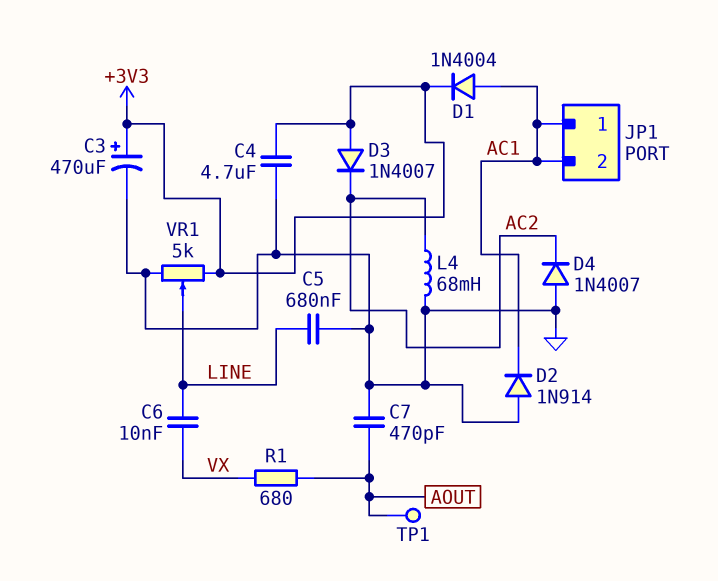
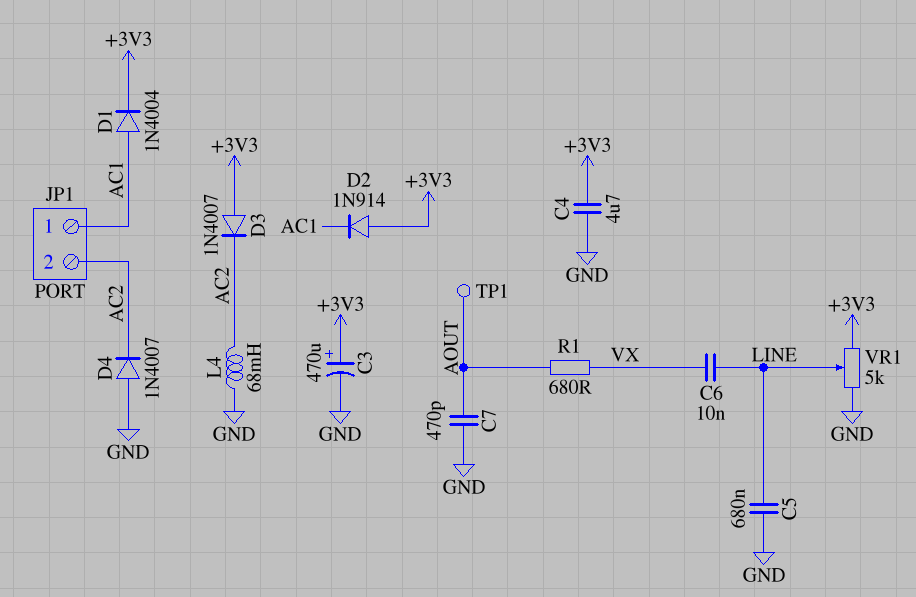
D2: diode 1N914 (A GND, K AC1) -> diode 1N914 (A +3V3, K AC1)
JP1 pin 2: AC1 -> AC2

